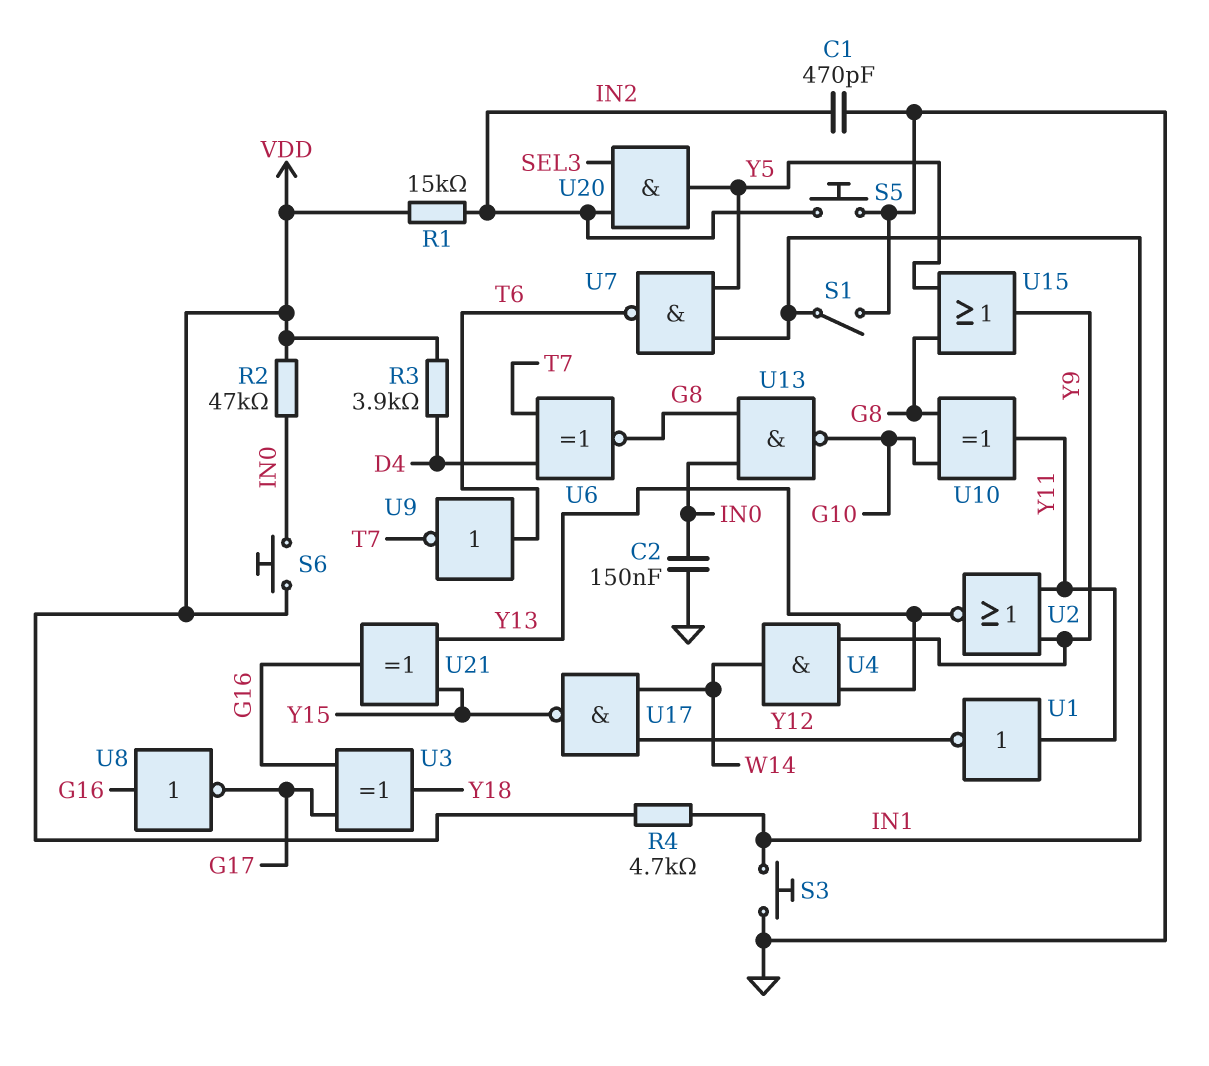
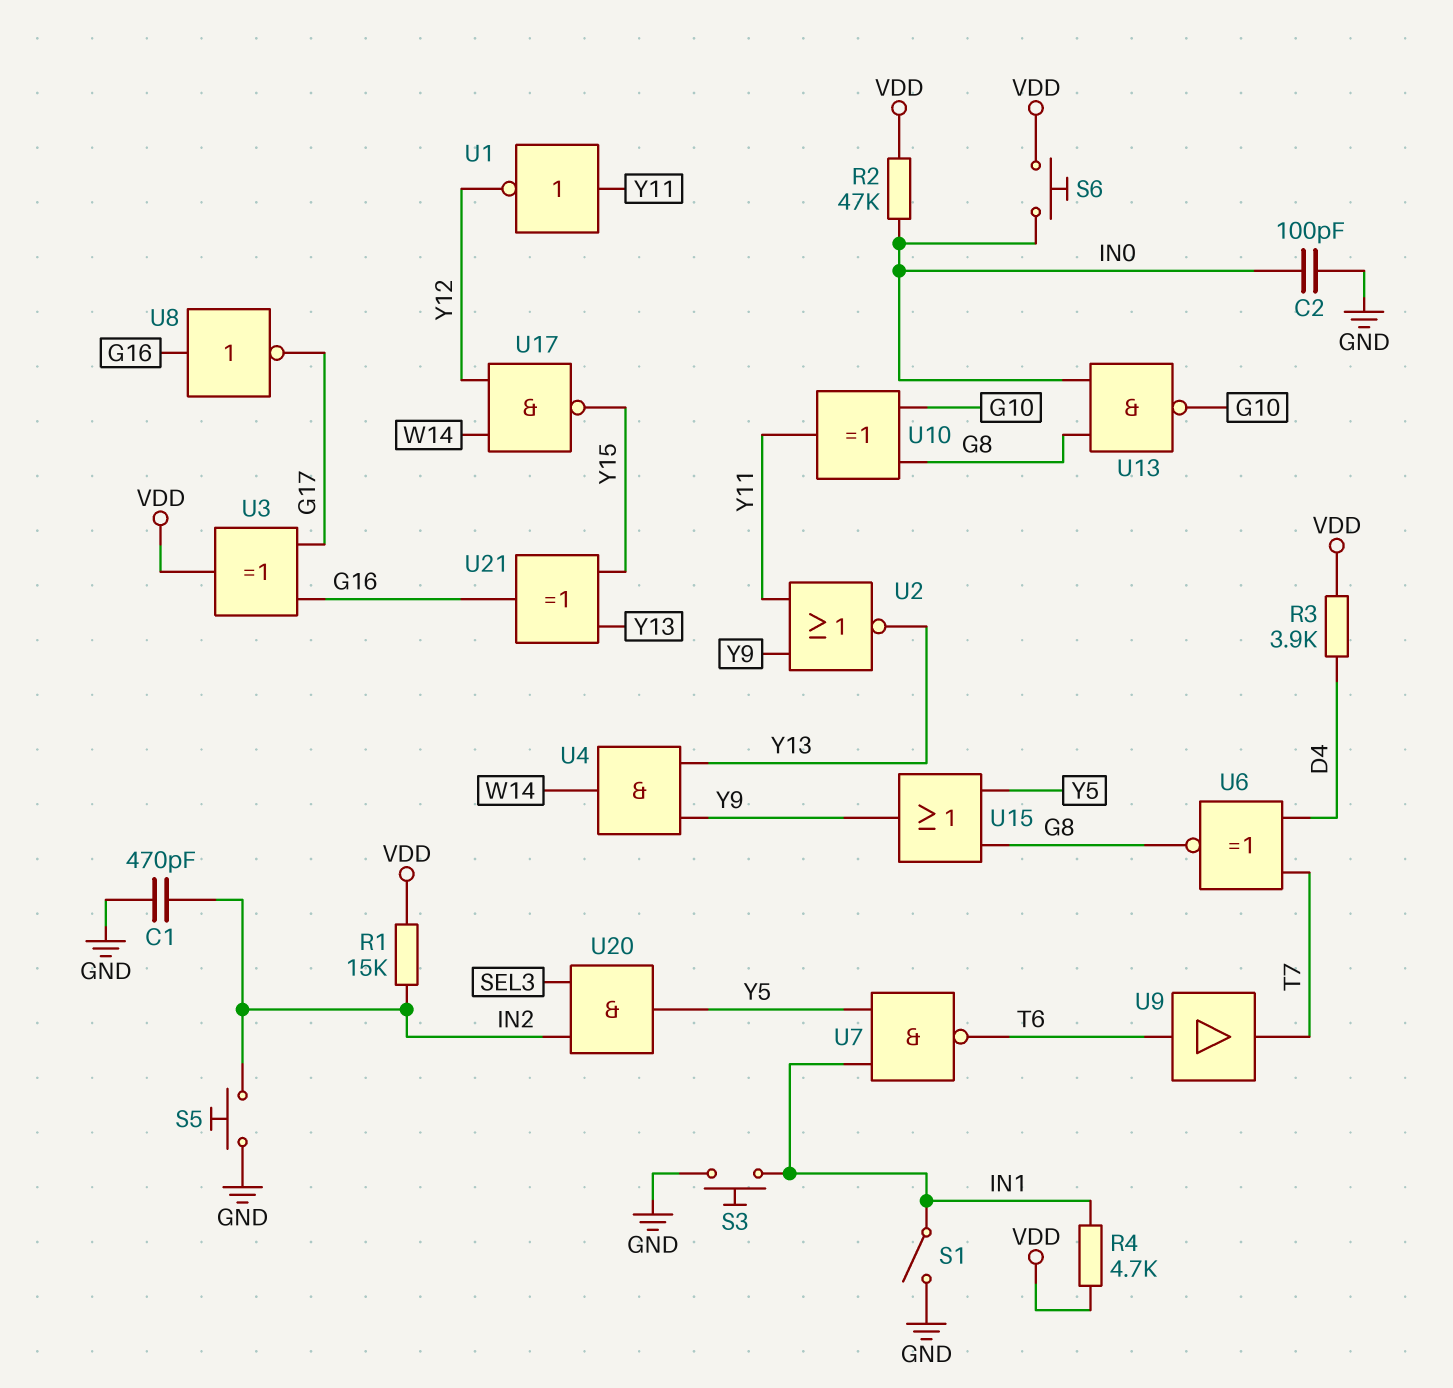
C2: 150nF (GND, IN0) -> 100pF (GND, IN0)
U3: XOR (in G16, in G17, out Y18) -> XOR (in G16, in G17, out VDD)
U9: NOT (in T6, out T7) -> buffer (in T6, out T7)

